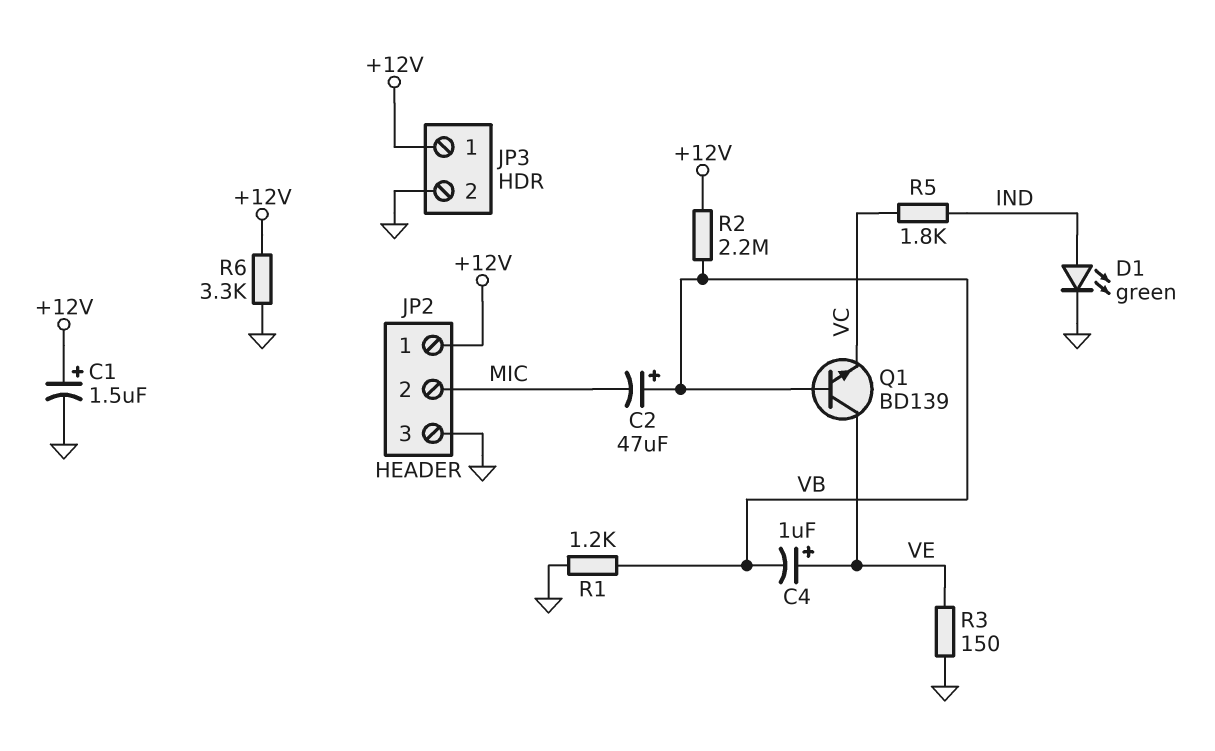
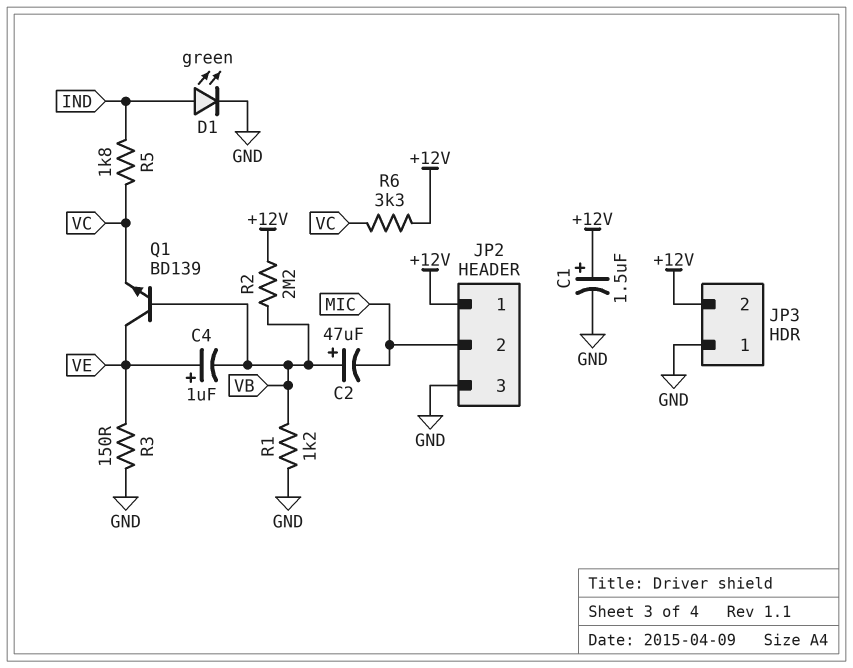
JP3 pin 1: +12V -> GND
JP3 pin 2: GND -> +12V
R6: 3.3k (+12V, GND) -> 3.3k (+12V, VC)

